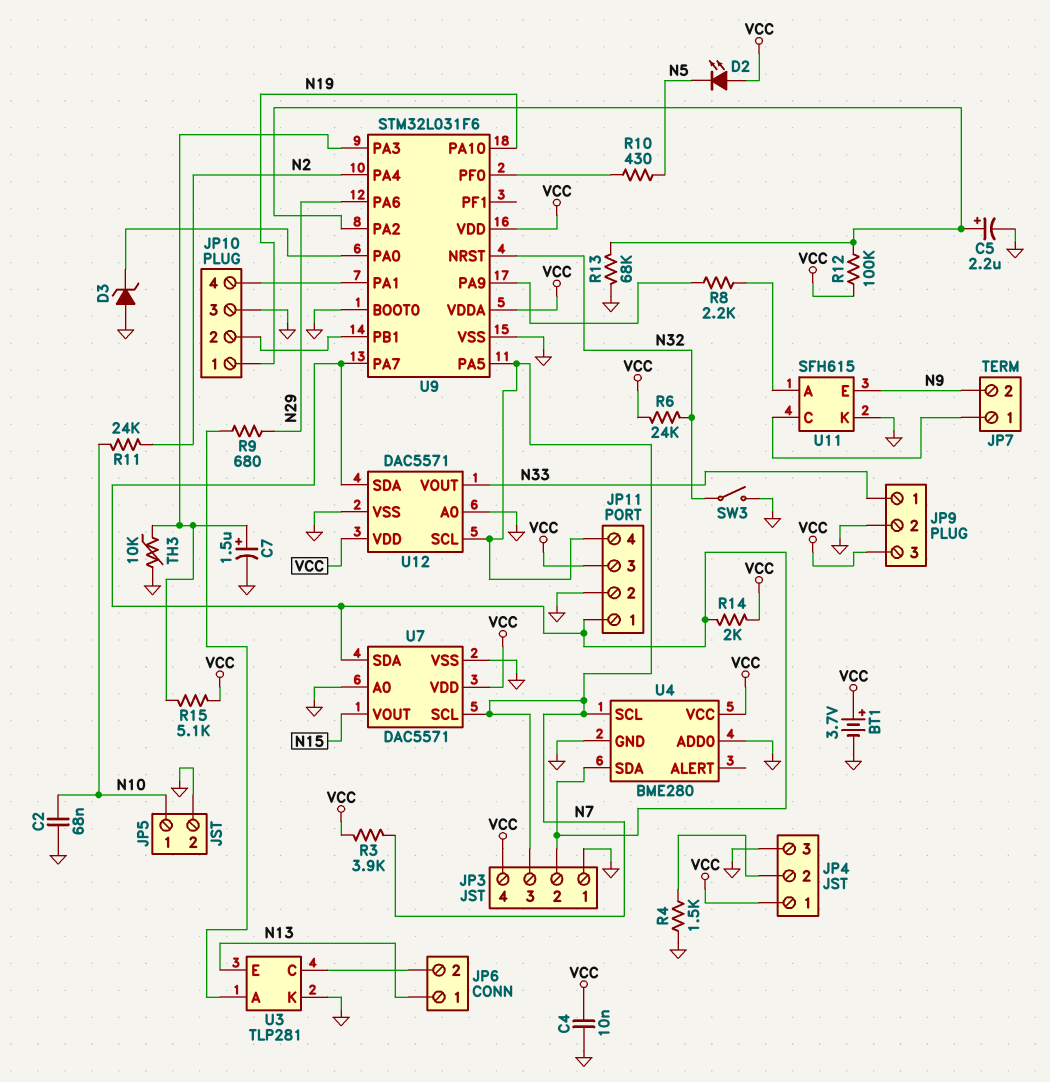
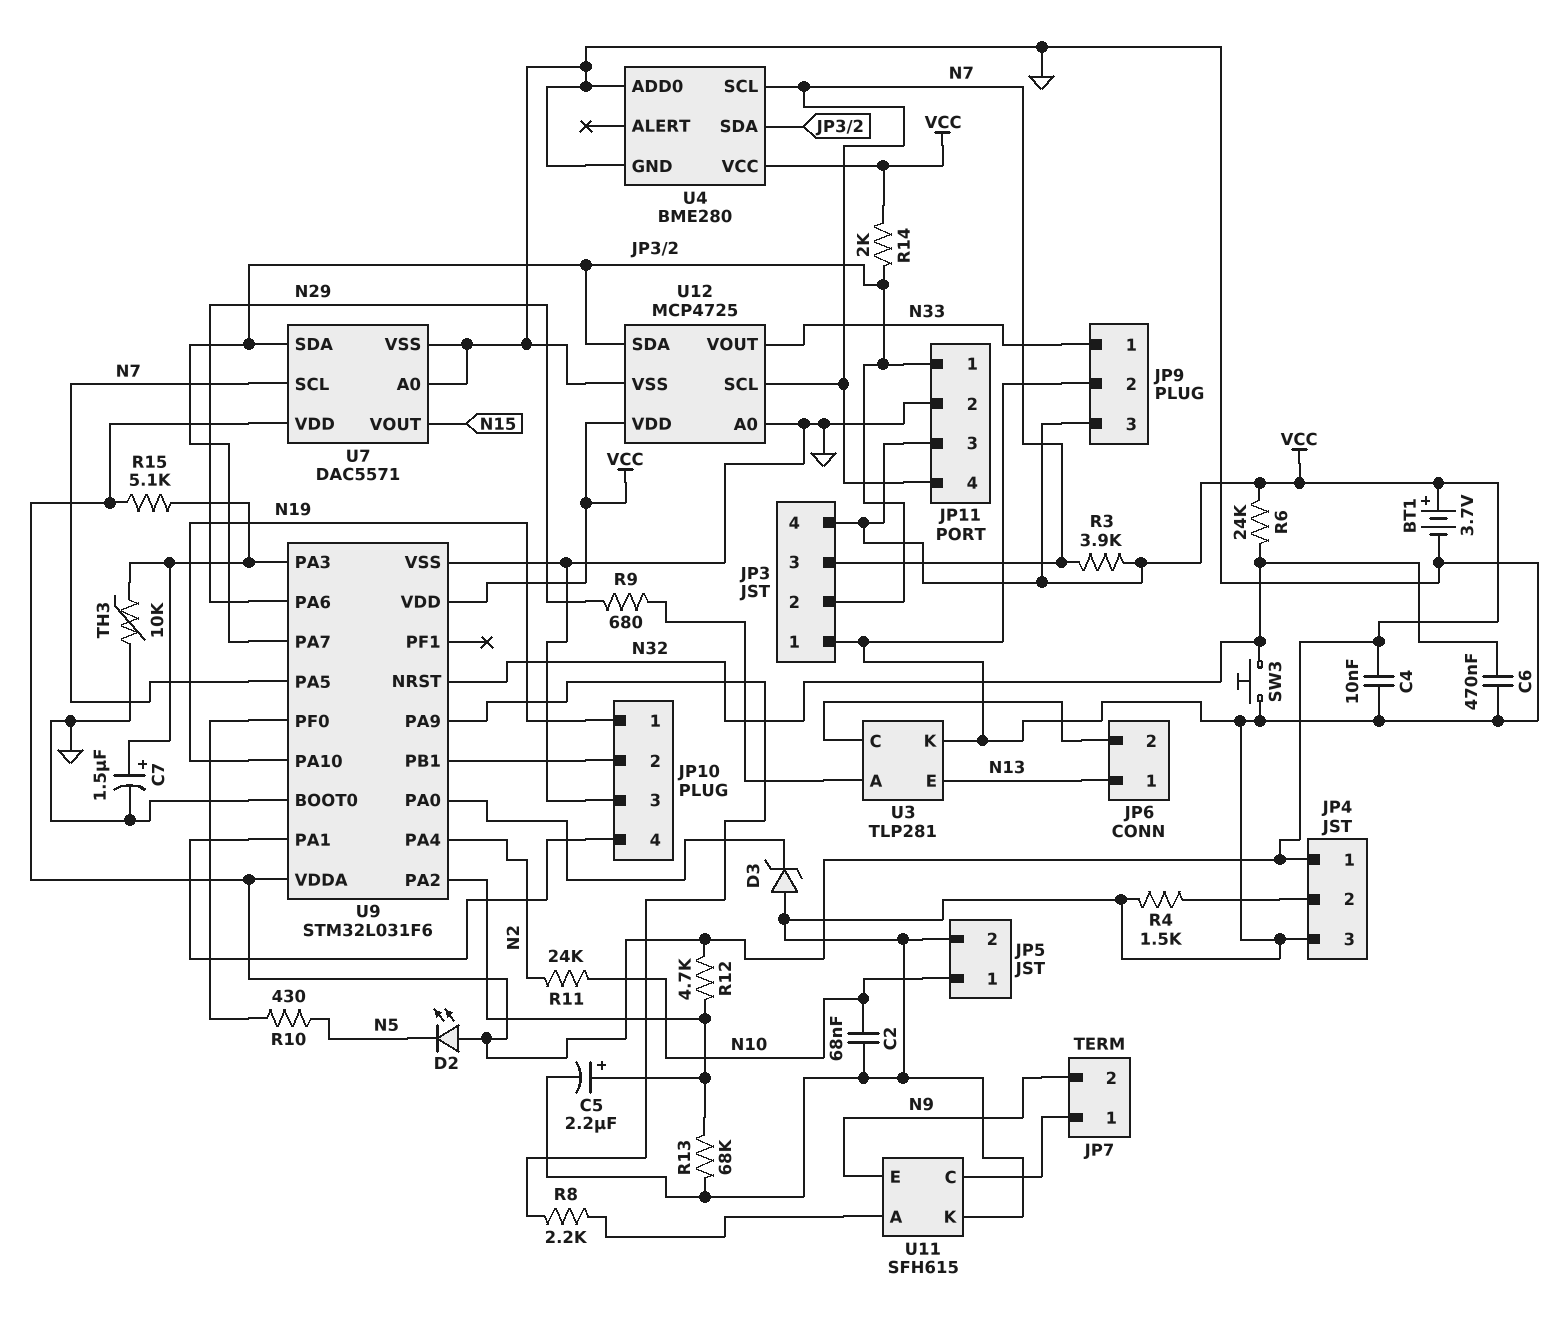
C6: none -> 470nF (GND, N32)
R12: 100k (U9/PA2, VCC) -> 4.7k (U9/PA2, VCC)
SW3: switch (GND, N32) -> button (GND, N32)
U12: DAC5571 -> MCP4725

